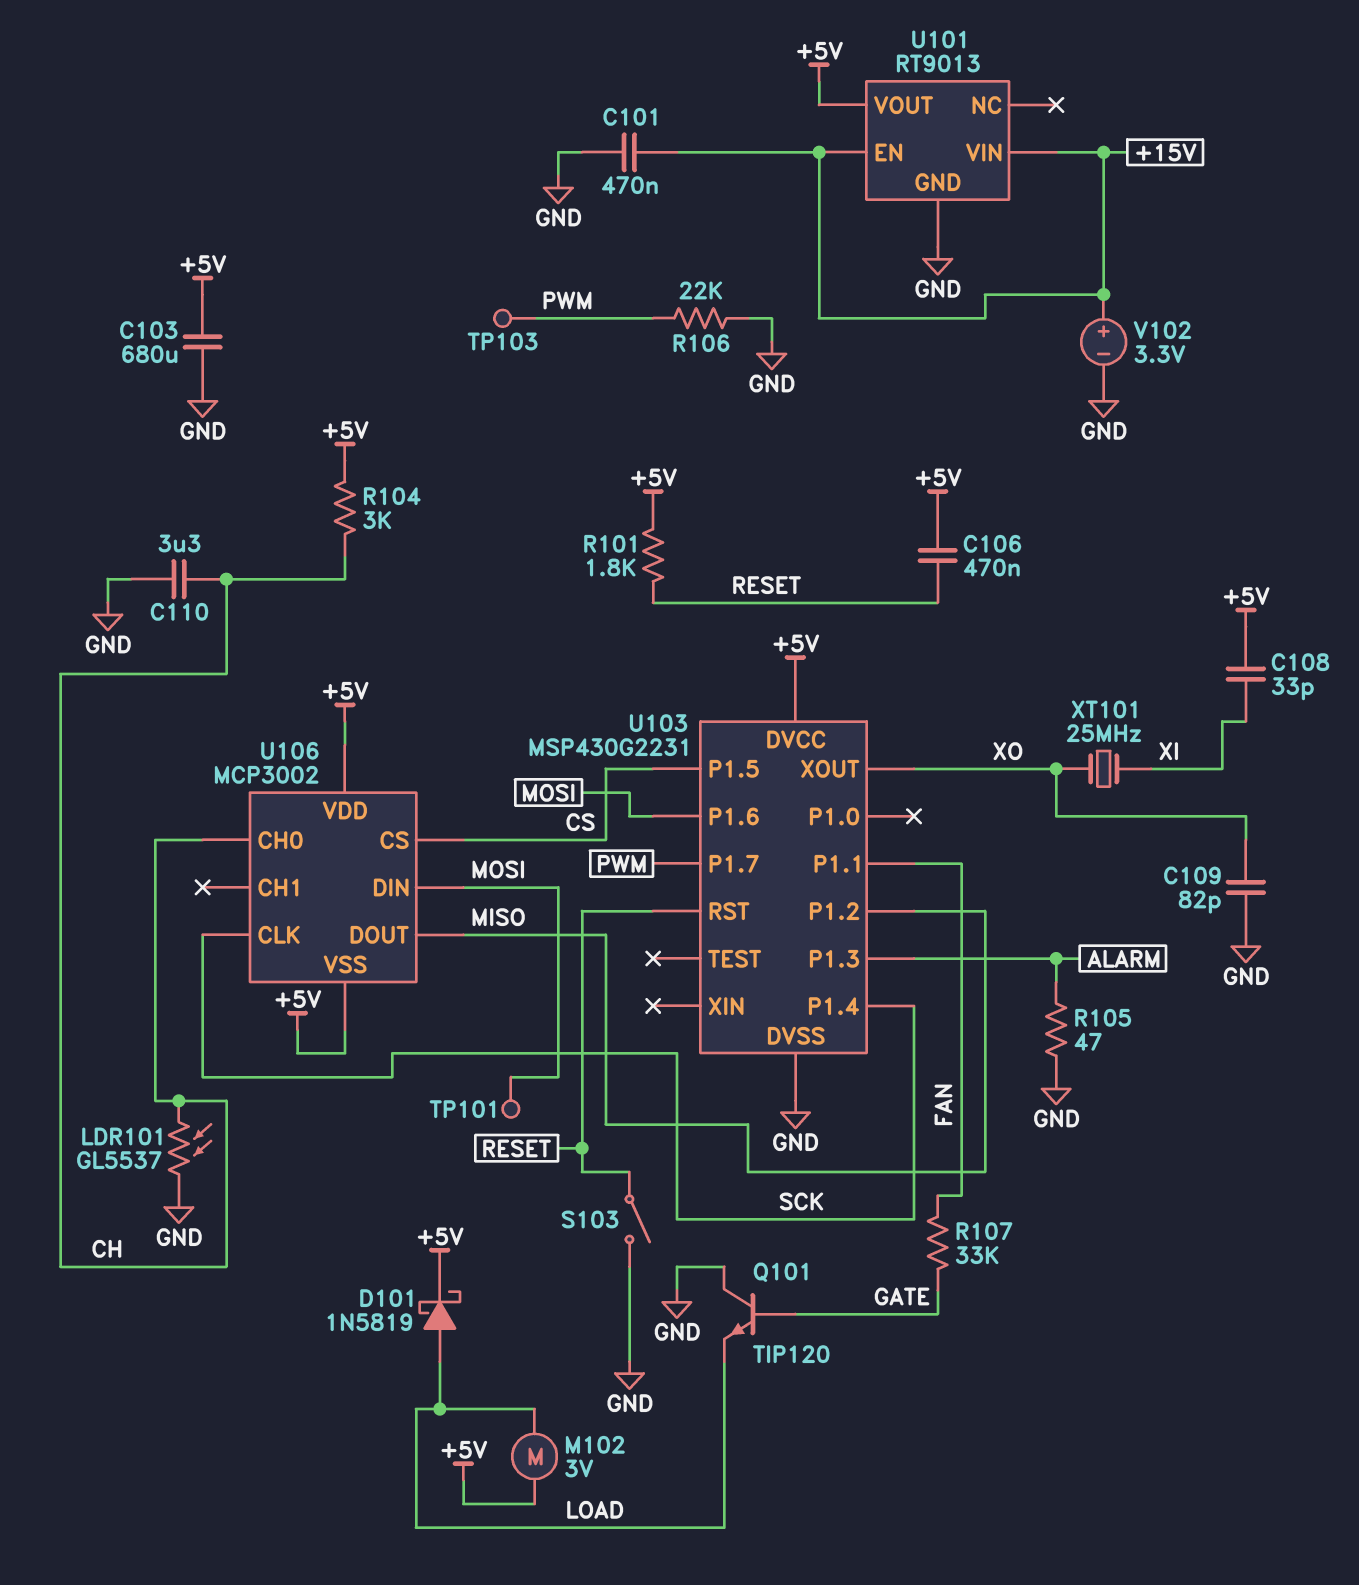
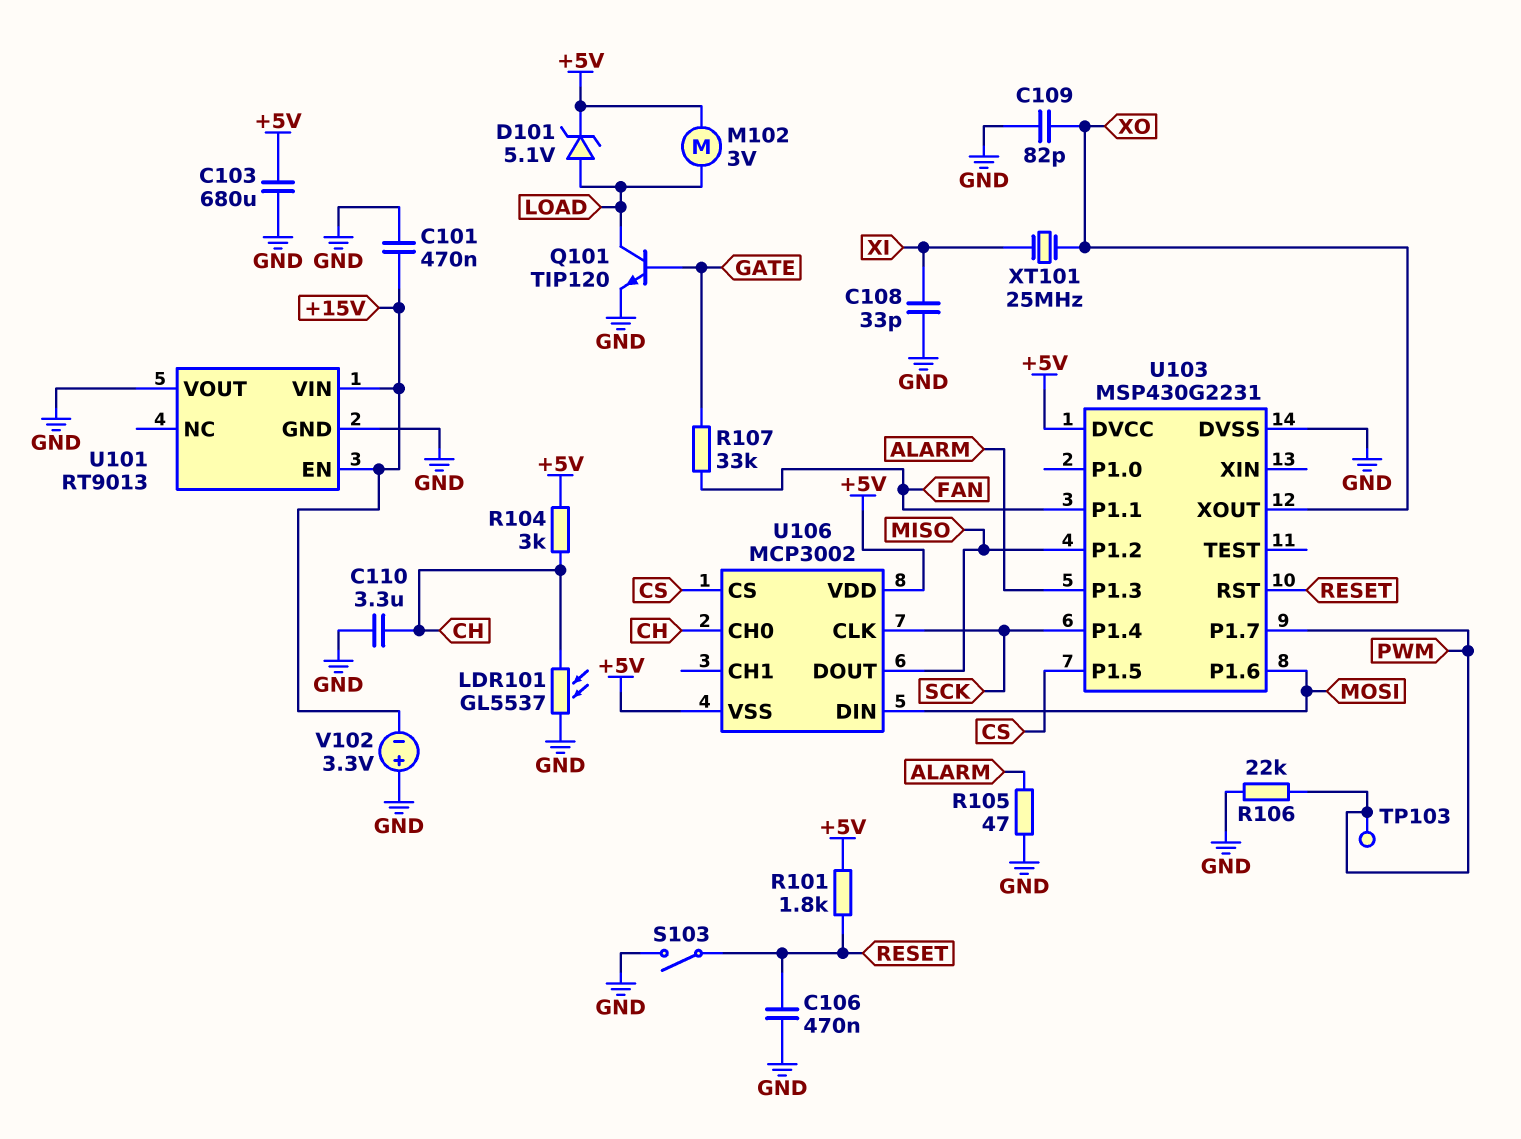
C106: 470nF (+5V, RESET) -> 470nF (GND, RESET)
C108: 33pF (+5V, XI) -> 33pF (GND, XI)
D101: schottky 1N5819 (A LOAD, K +5V) -> zener 5.1V (A LOAD, K +5V)
Q101: NPN TIP120 (B GATE, C GND, E LOAD) -> NPN TIP120 (B GATE, C LOAD, E GND)
TP101: test point (MOSI) -> none
U101 pin VOUT: +5V -> GND
V102: 3.3V (plus +15V, minus GND) -> 3.3V (plus GND, minus +15V)

